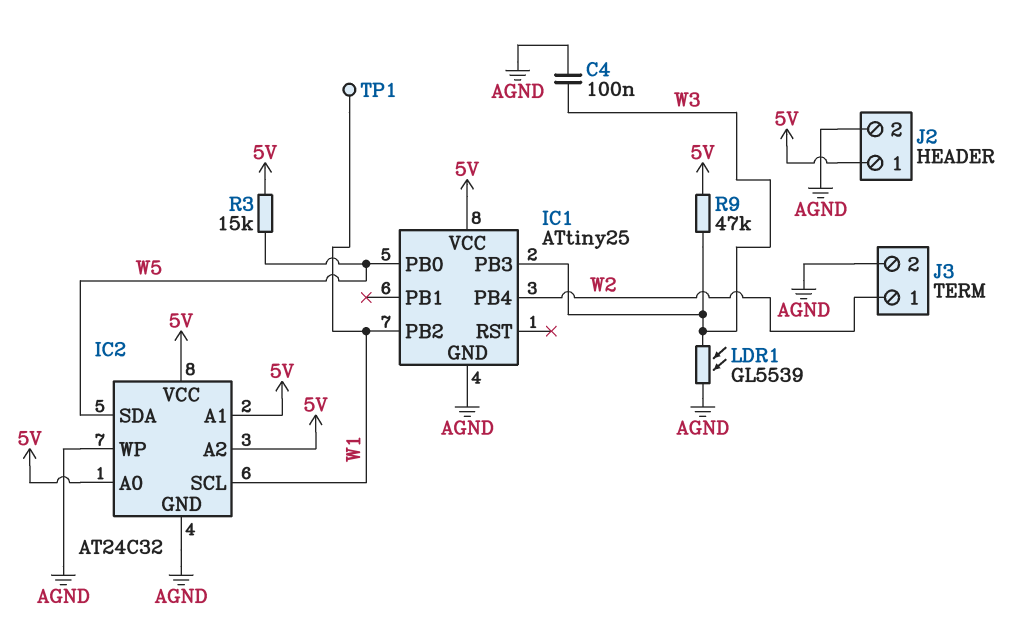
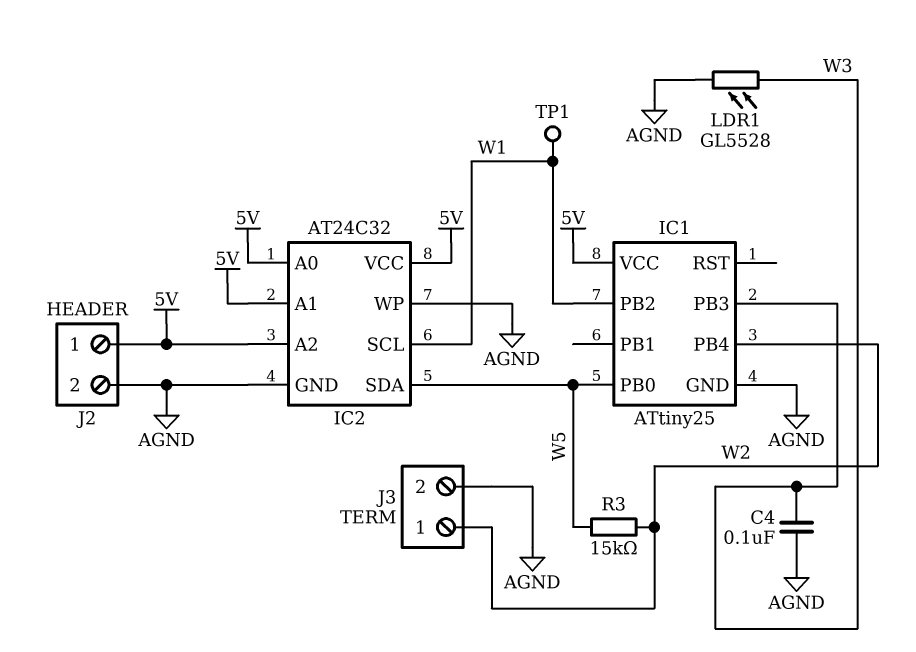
LDR1: GL5539 (AGND, W3) -> GL5528 (AGND, W3)
R3: 15k (5V, W5) -> 15k (W2, W5)
R9: 47k (5V, W3) -> none

